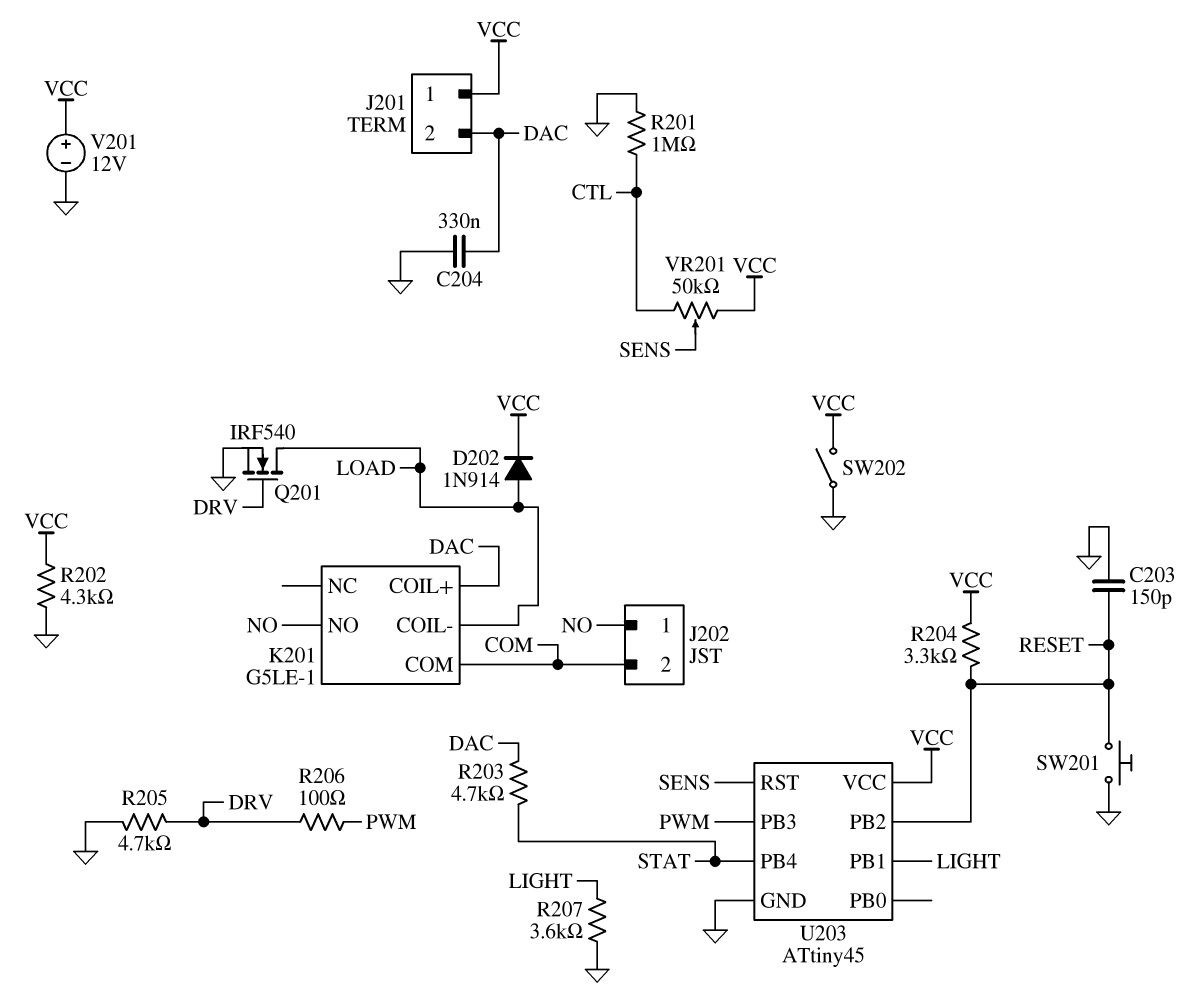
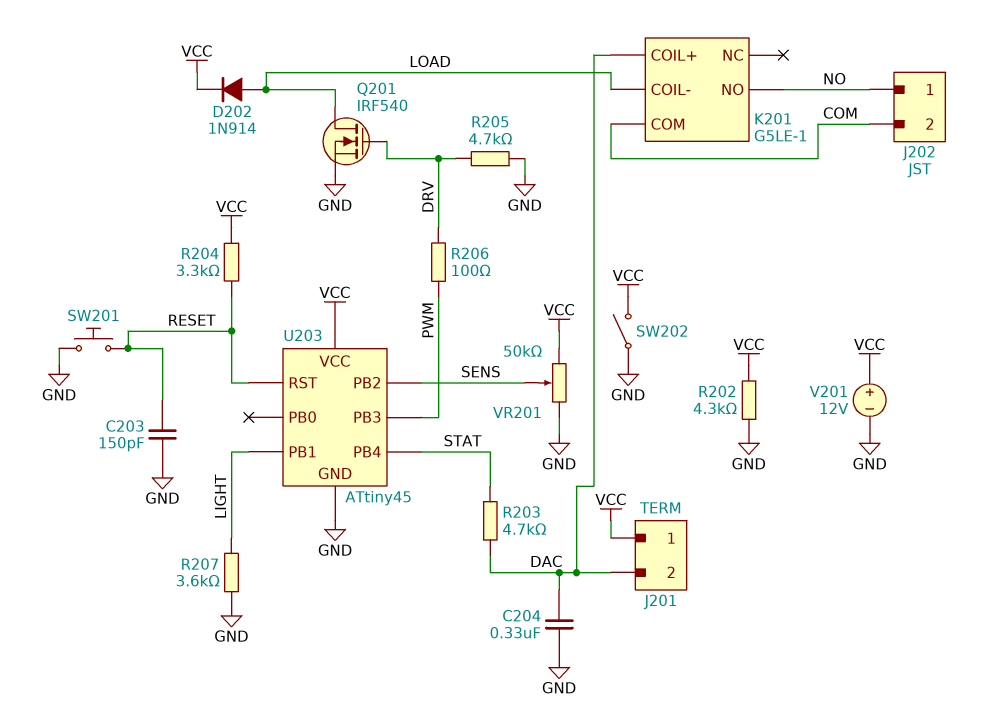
R201: 1M (CTL, GND) -> none
U203 pin PB2: RESET -> SENS
U203 pin RST: SENS -> RESET
VR201: 50k (CTL, VCC, wiper SENS) -> 50k (GND, VCC, wiper SENS)

